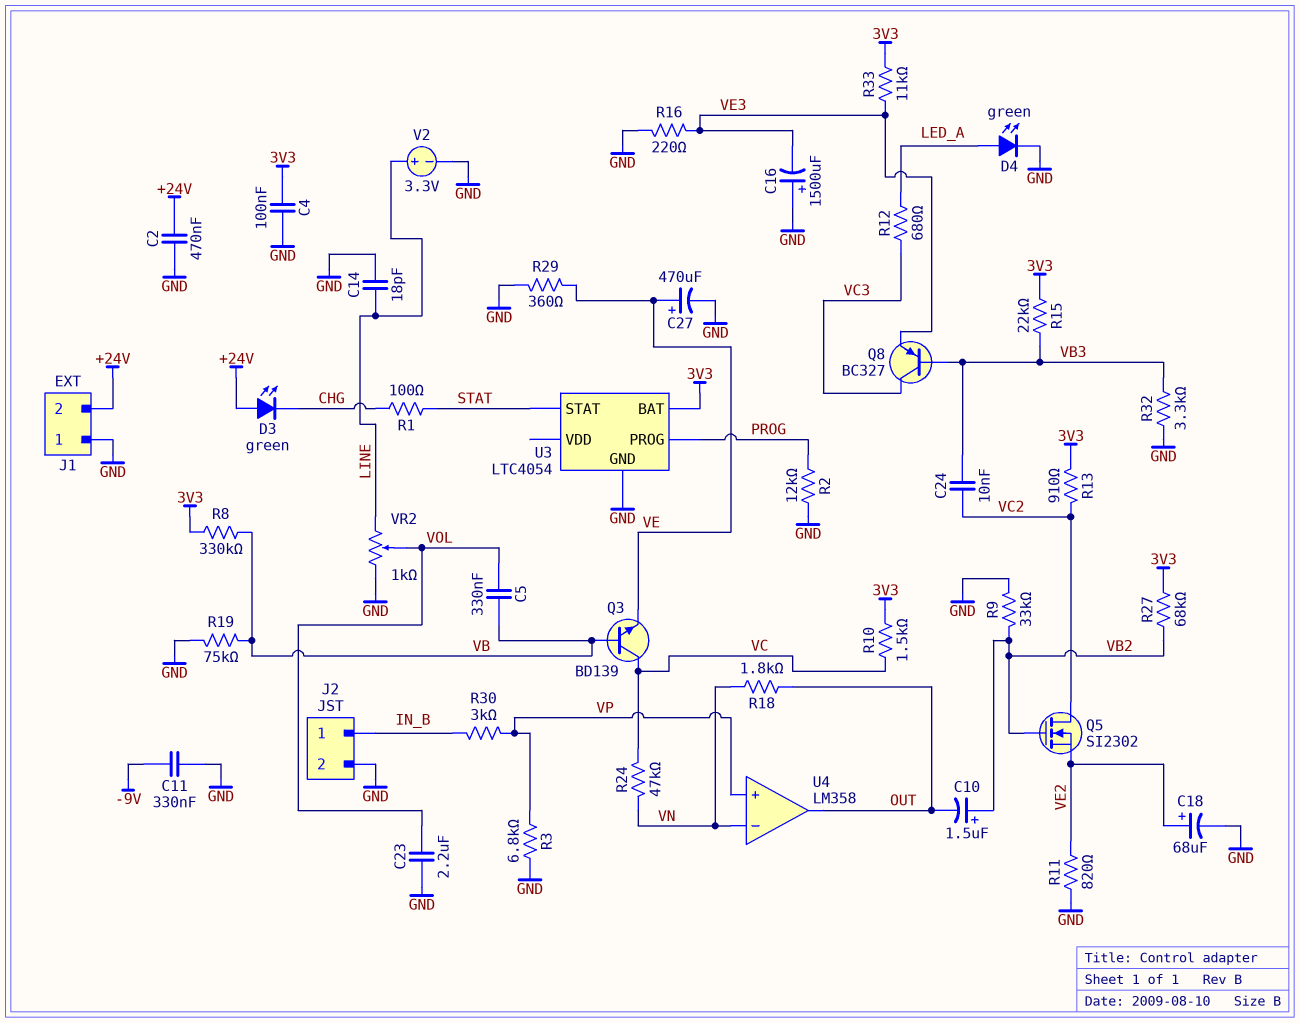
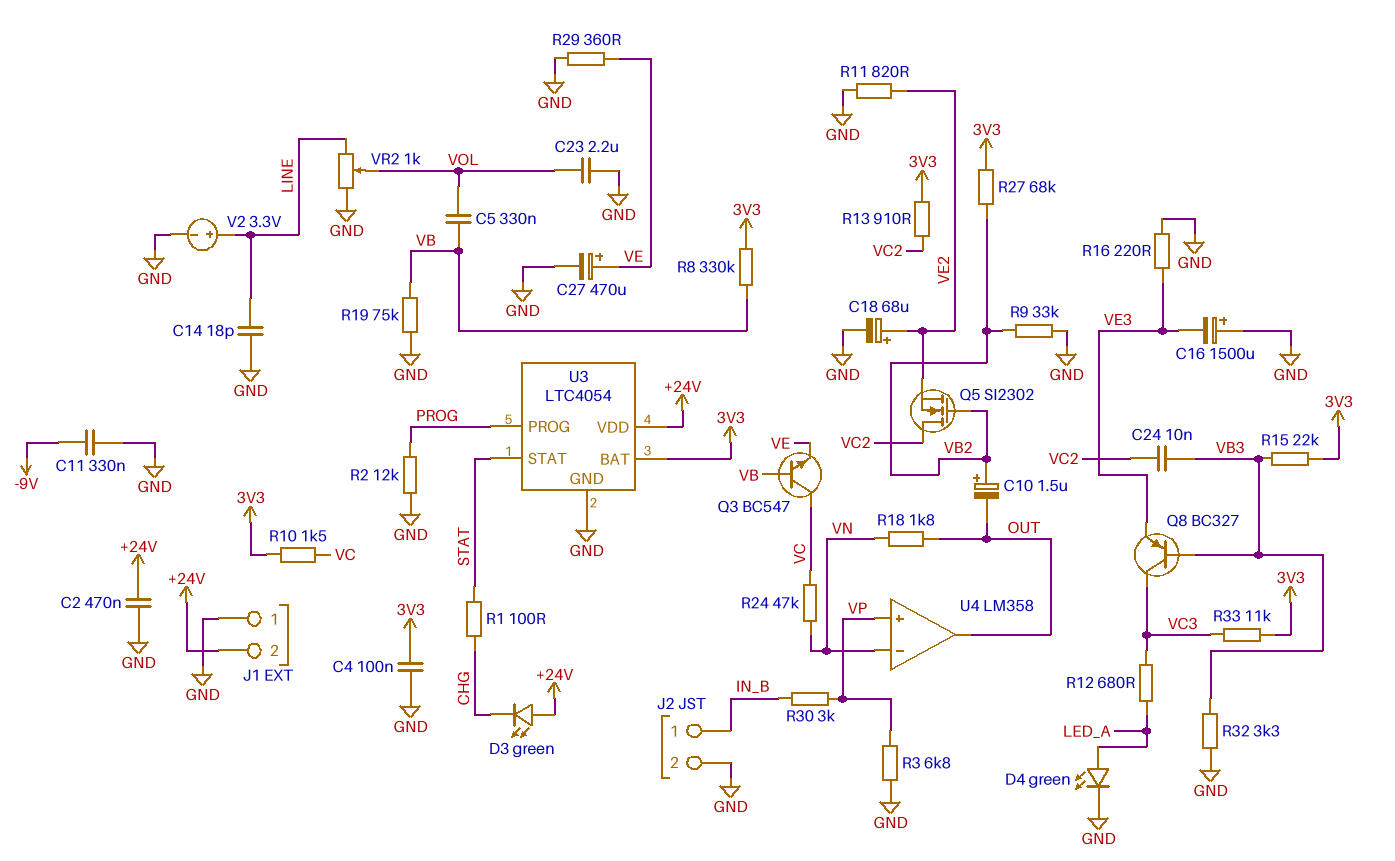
Q3: NPN BD139 (B VB, C VC, E VE) -> NPN BC547 (B VB, C VC, E VE)
R33: 11k (3V3, VE3) -> 11k (3V3, VC3)
U3 pin VDD: none -> +24V

